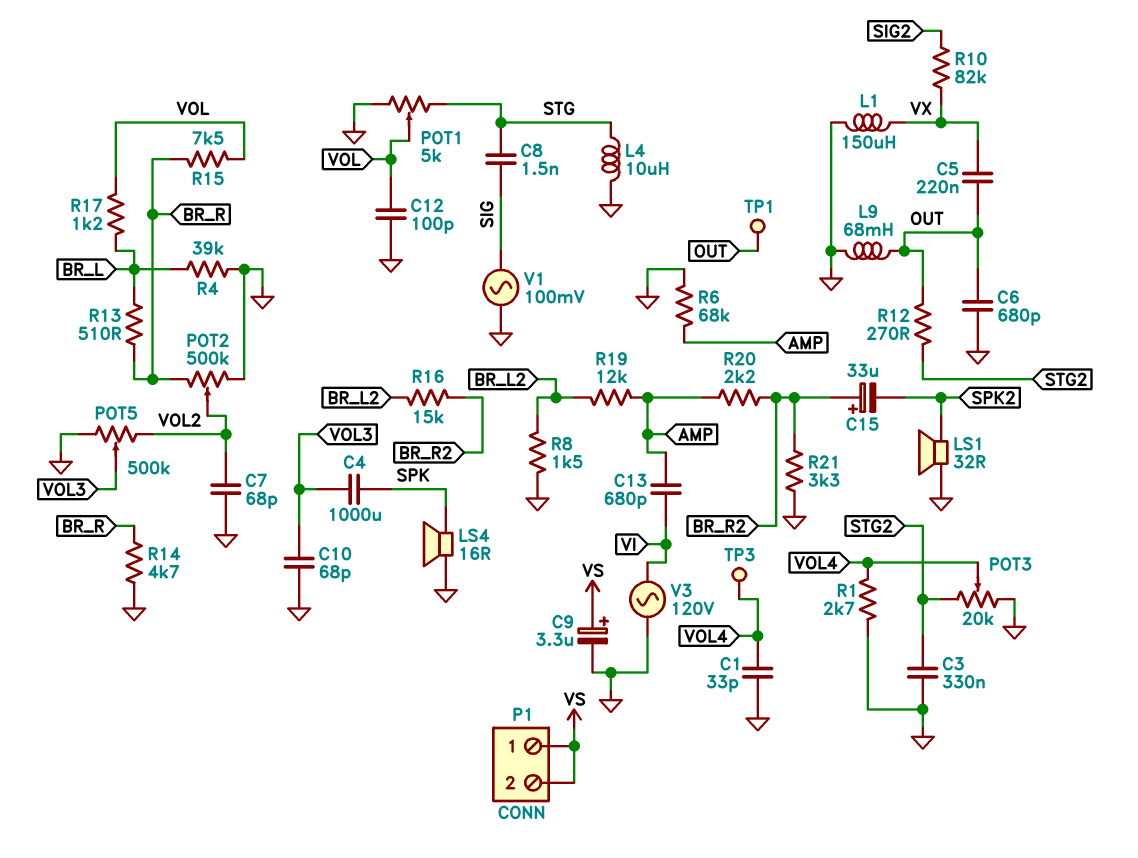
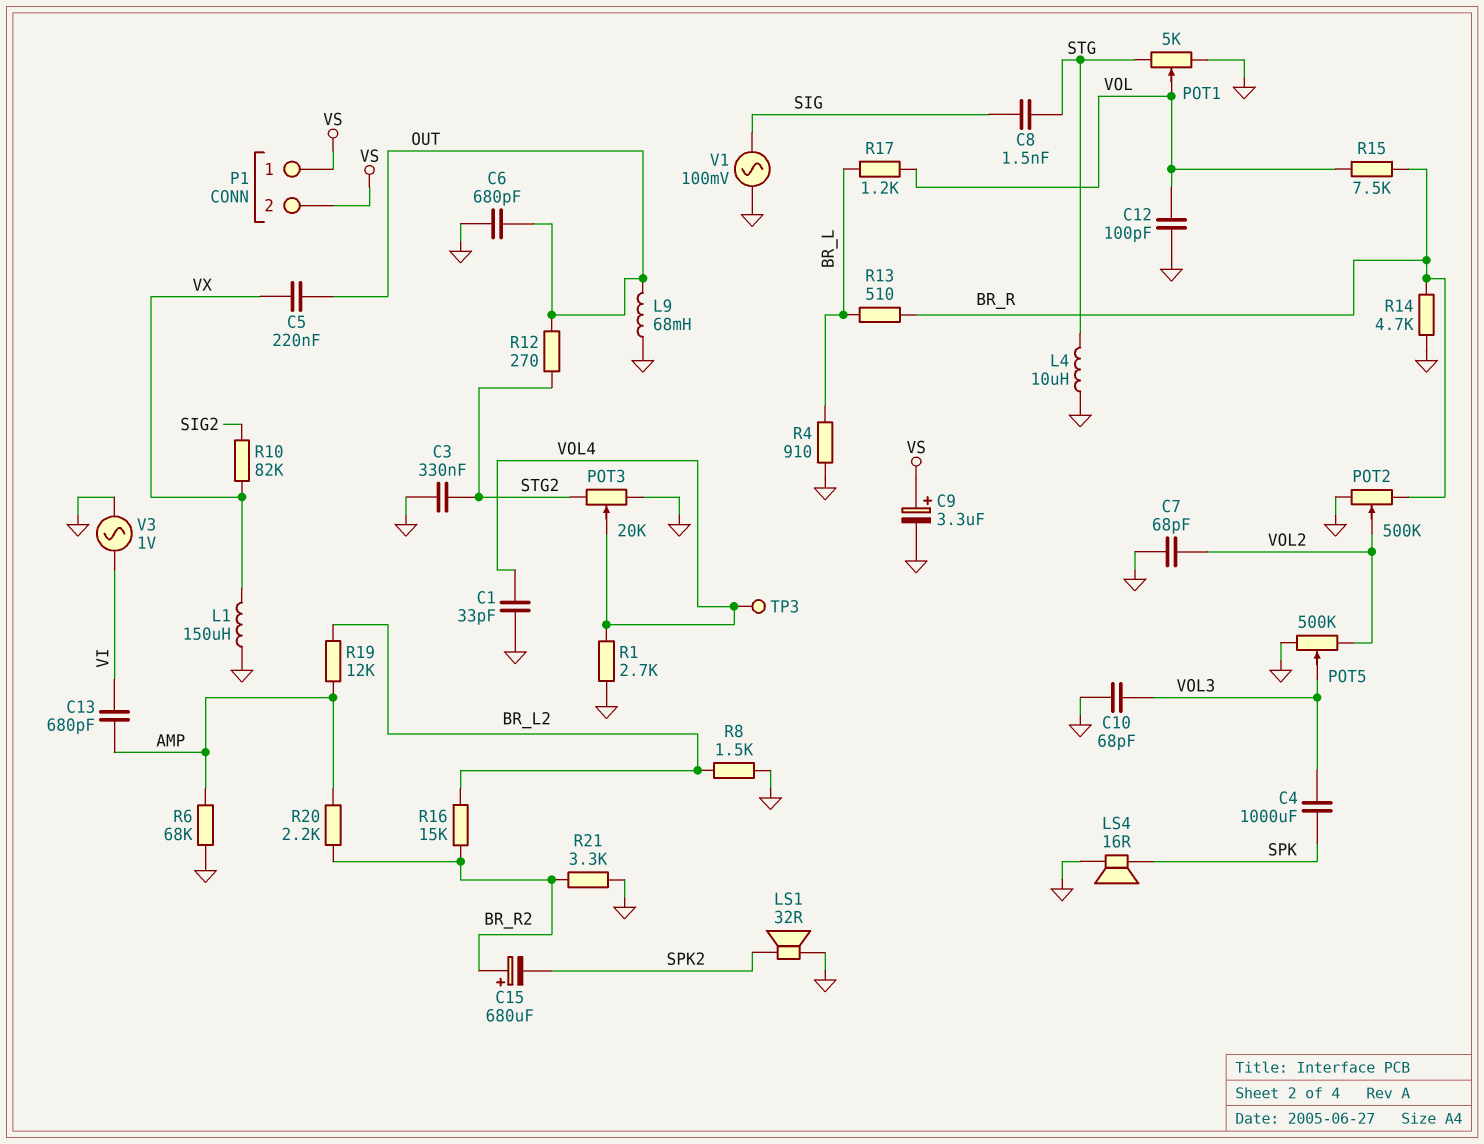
C15: 33uF (plus BR_R2, minus SPK2) -> 680uF (plus BR_R2, minus SPK2)
R4: 39k (BR_L, GND) -> 910 (BR_L, GND)
TP1: test point (OUT) -> none
V3: AC 120V (GND, VI) -> AC 1V (GND, VI)

